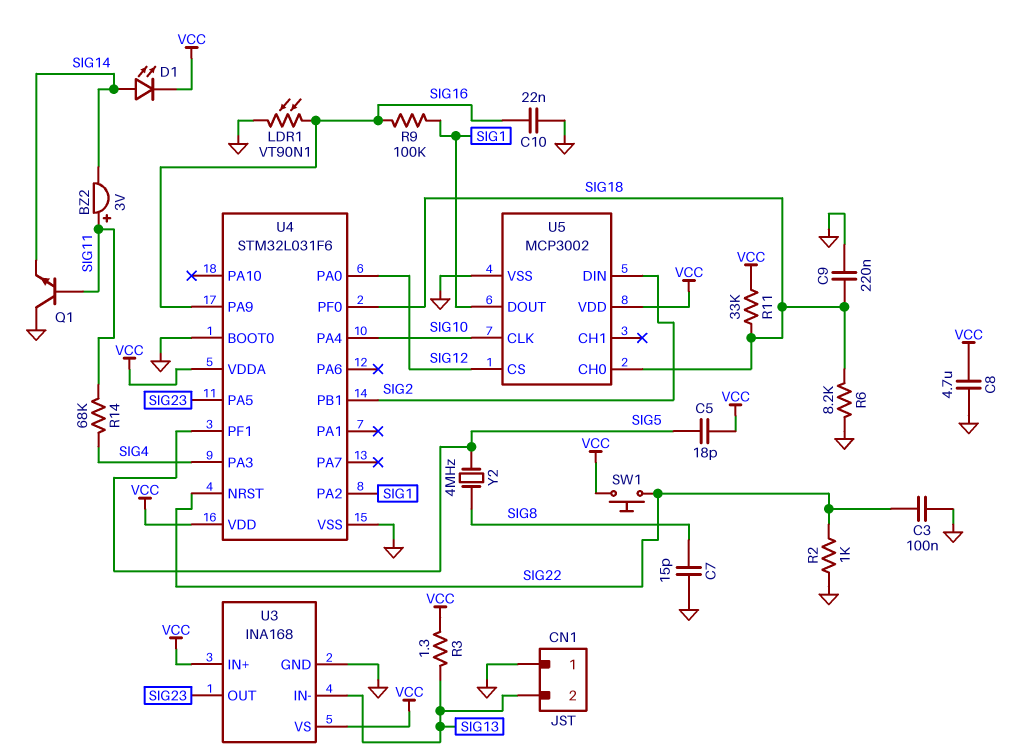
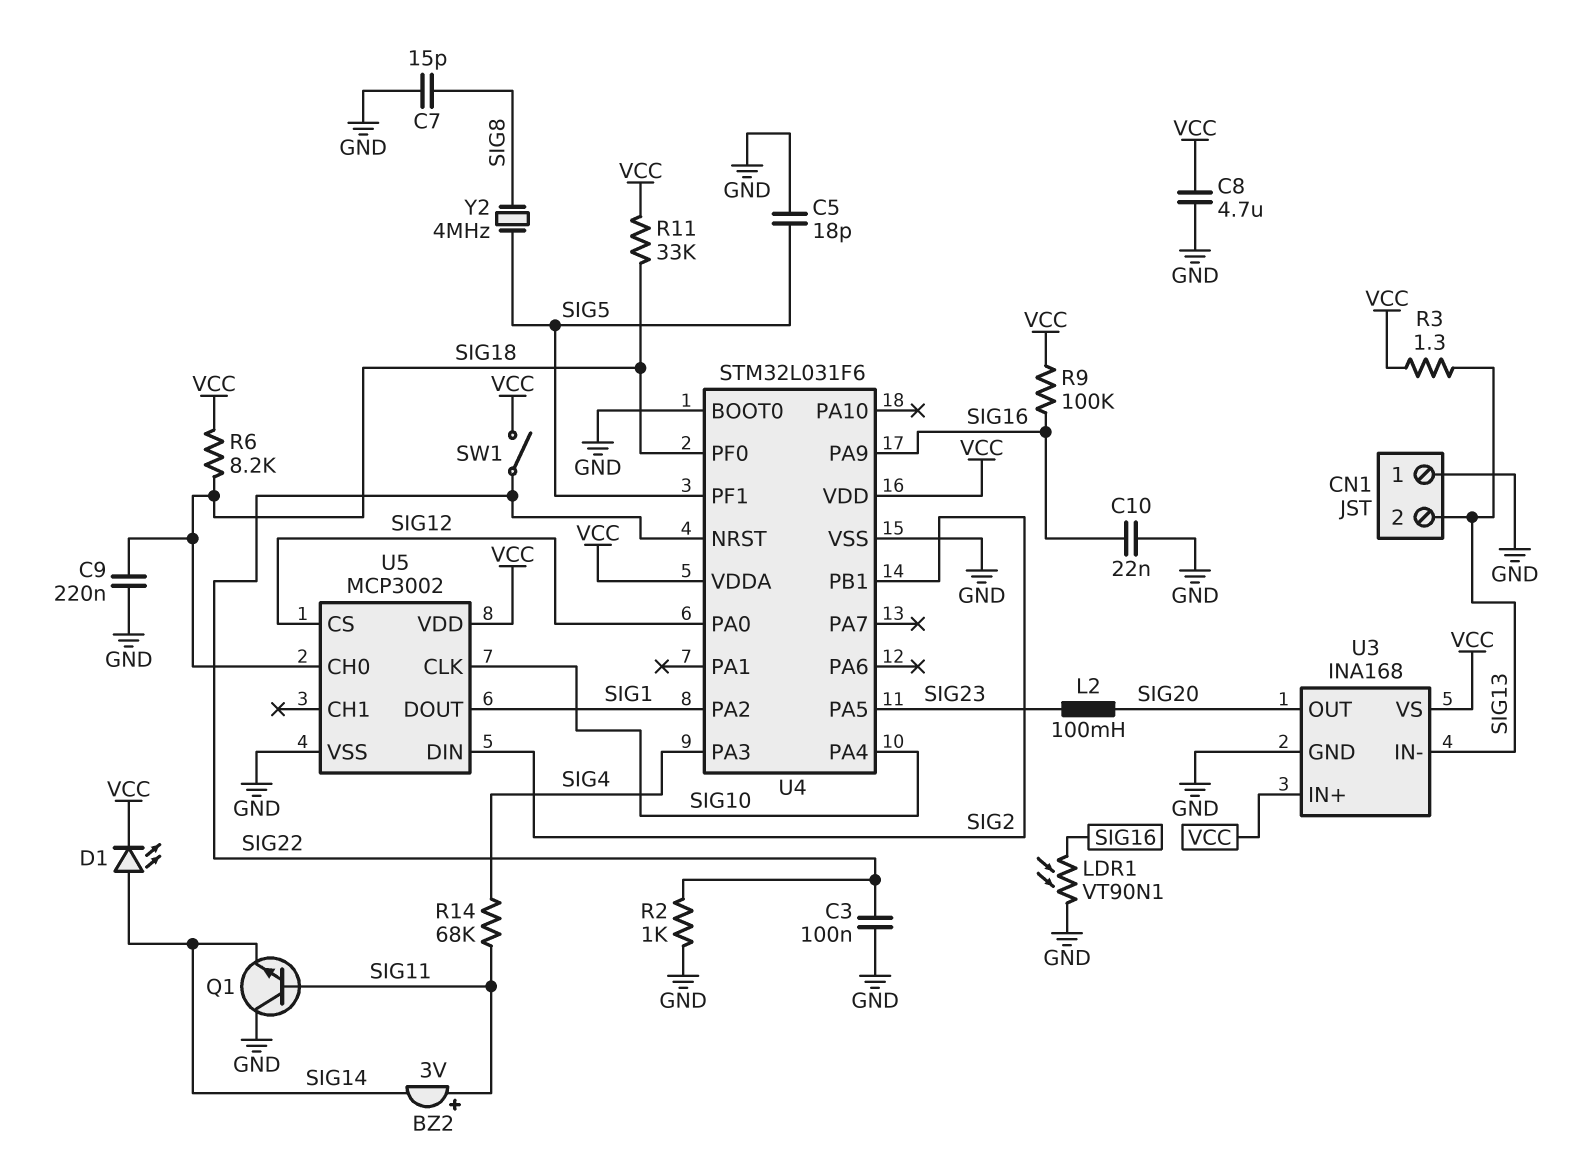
C5: 18pF (SIG5, VCC) -> 18pF (GND, SIG5)
L2: none -> 100mH (SIG20, SIG23)
R6: 8.2k (GND, SIG18) -> 8.2k (SIG18, VCC)
R9: 100k (SIG1, SIG16) -> 100k (SIG16, VCC)
SW1: button (SIG22, VCC) -> switch (SIG22, VCC)
U3 pin OUT: SIG23 -> SIG20

